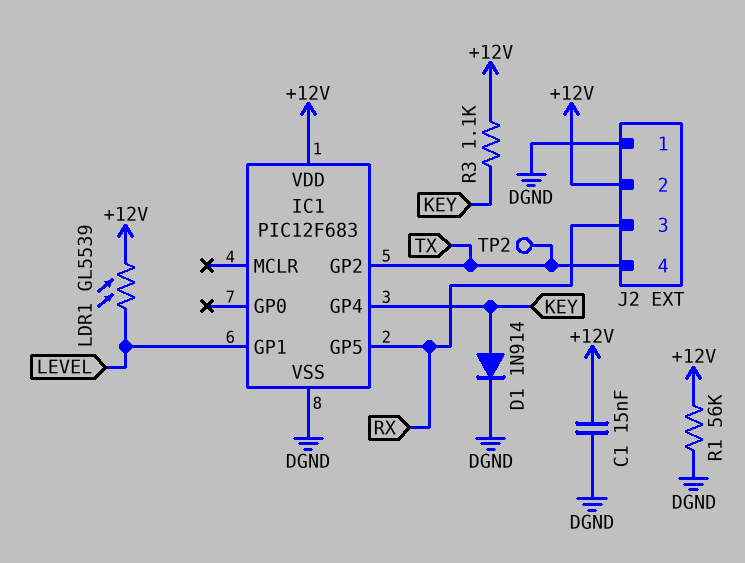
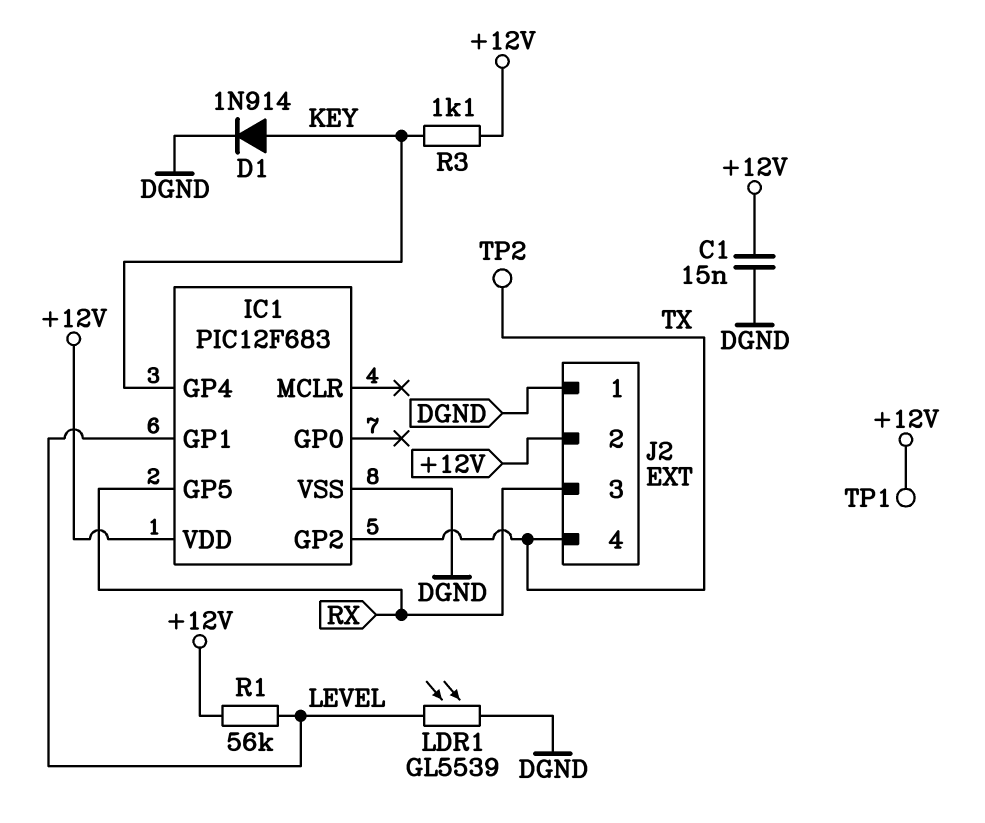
LDR1: GL5539 (+12V, LEVEL) -> GL5539 (DGND, LEVEL)
R1: 56k (+12V, DGND) -> 56k (+12V, LEVEL)
TP1: none -> test point (+12V)

